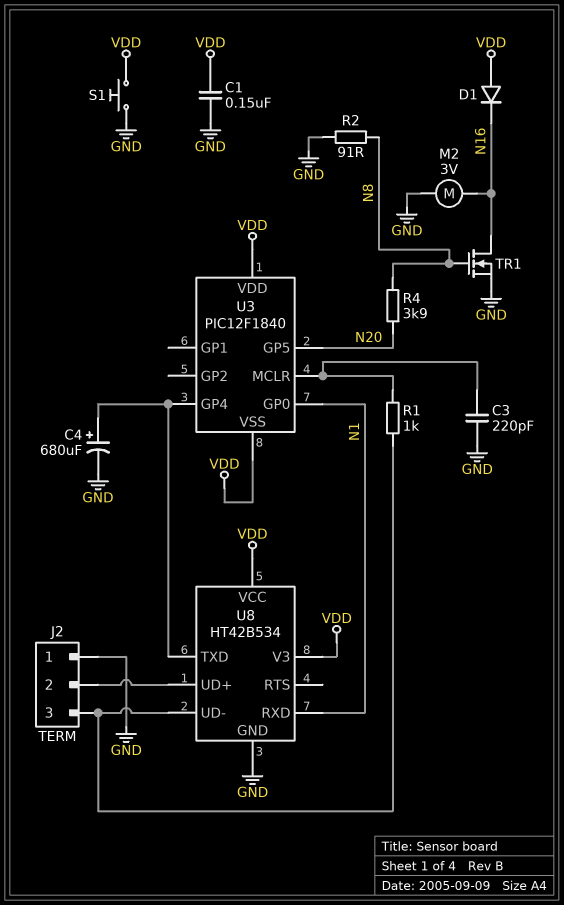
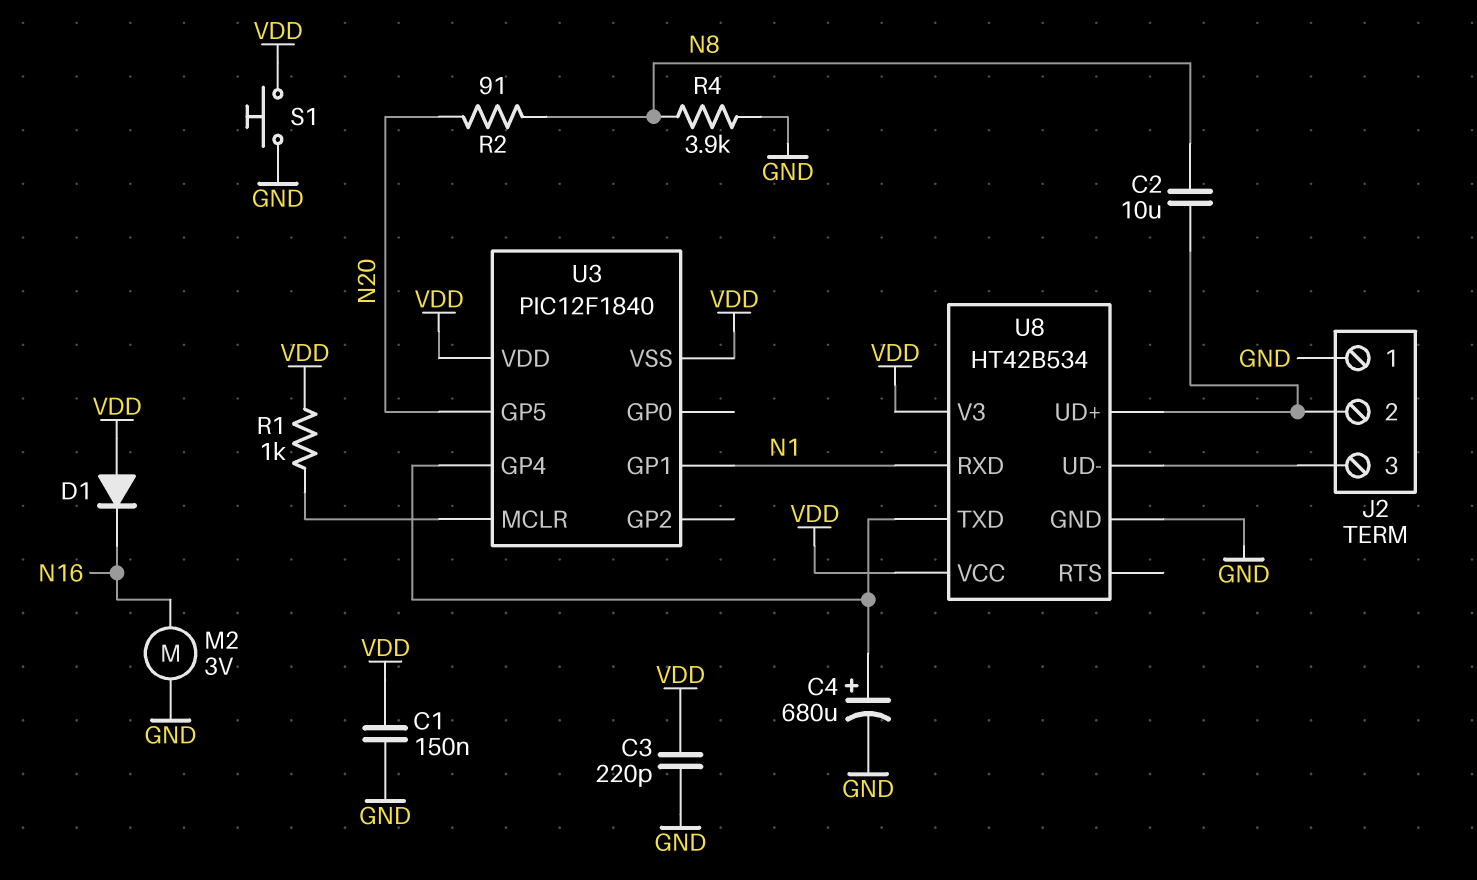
C2: none -> 10uF (J2/2, N8)
C3: 220pF (GND, U3/MCLR) -> 220pF (GND, VDD)
R1: 1k (J2/3, U3/MCLR) -> 1k (U3/MCLR, VDD)
R2: 91 (GND, N8) -> 91 (N8, N20)
R4: 3.9k (N8, N20) -> 3.9k (GND, N8)
TR1: NMOS (G N8, D N16, S GND) -> none
U3 pin GP0: N1 -> none
U3 pin GP1: none -> N1

